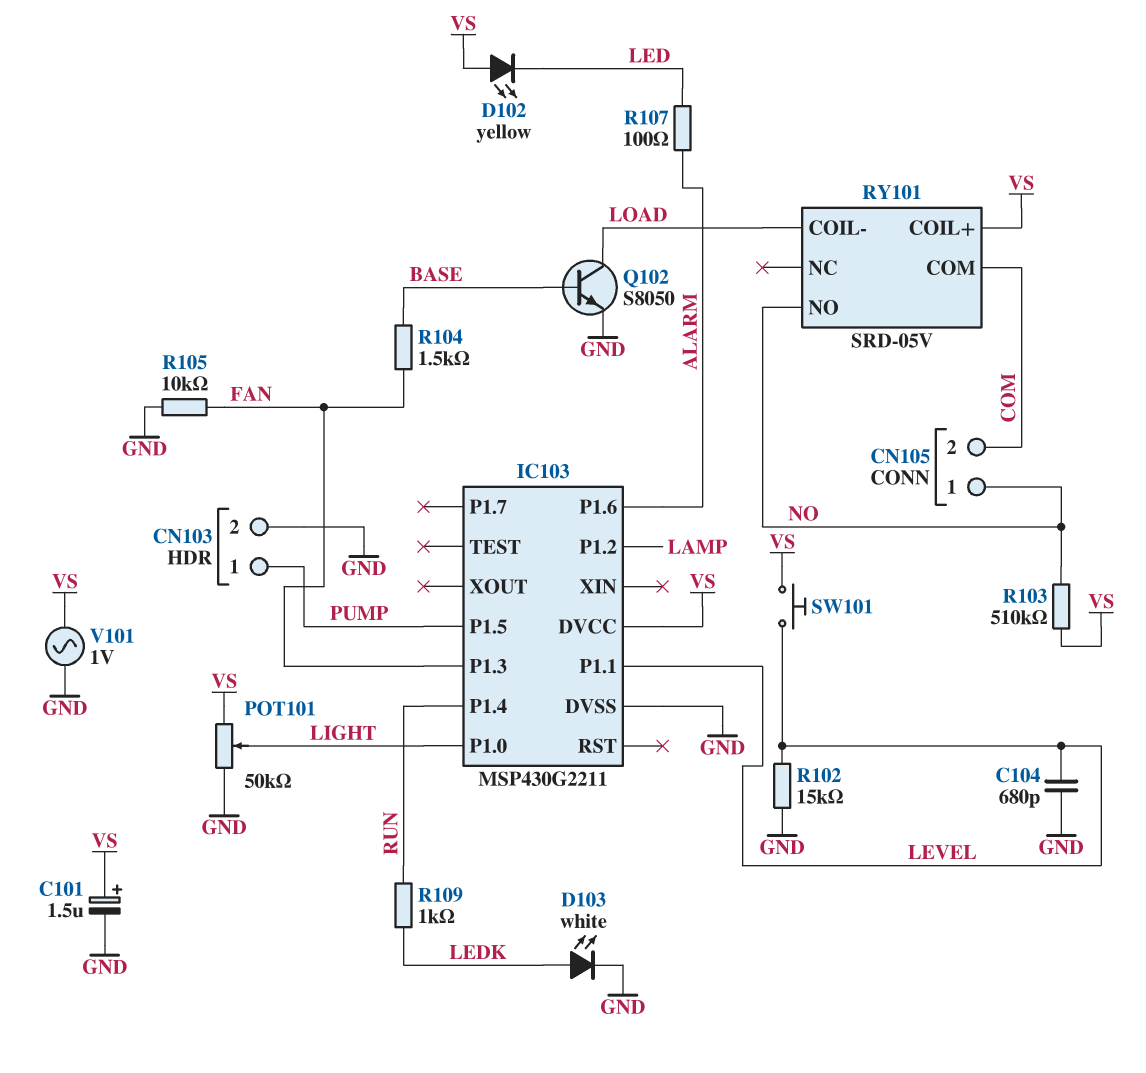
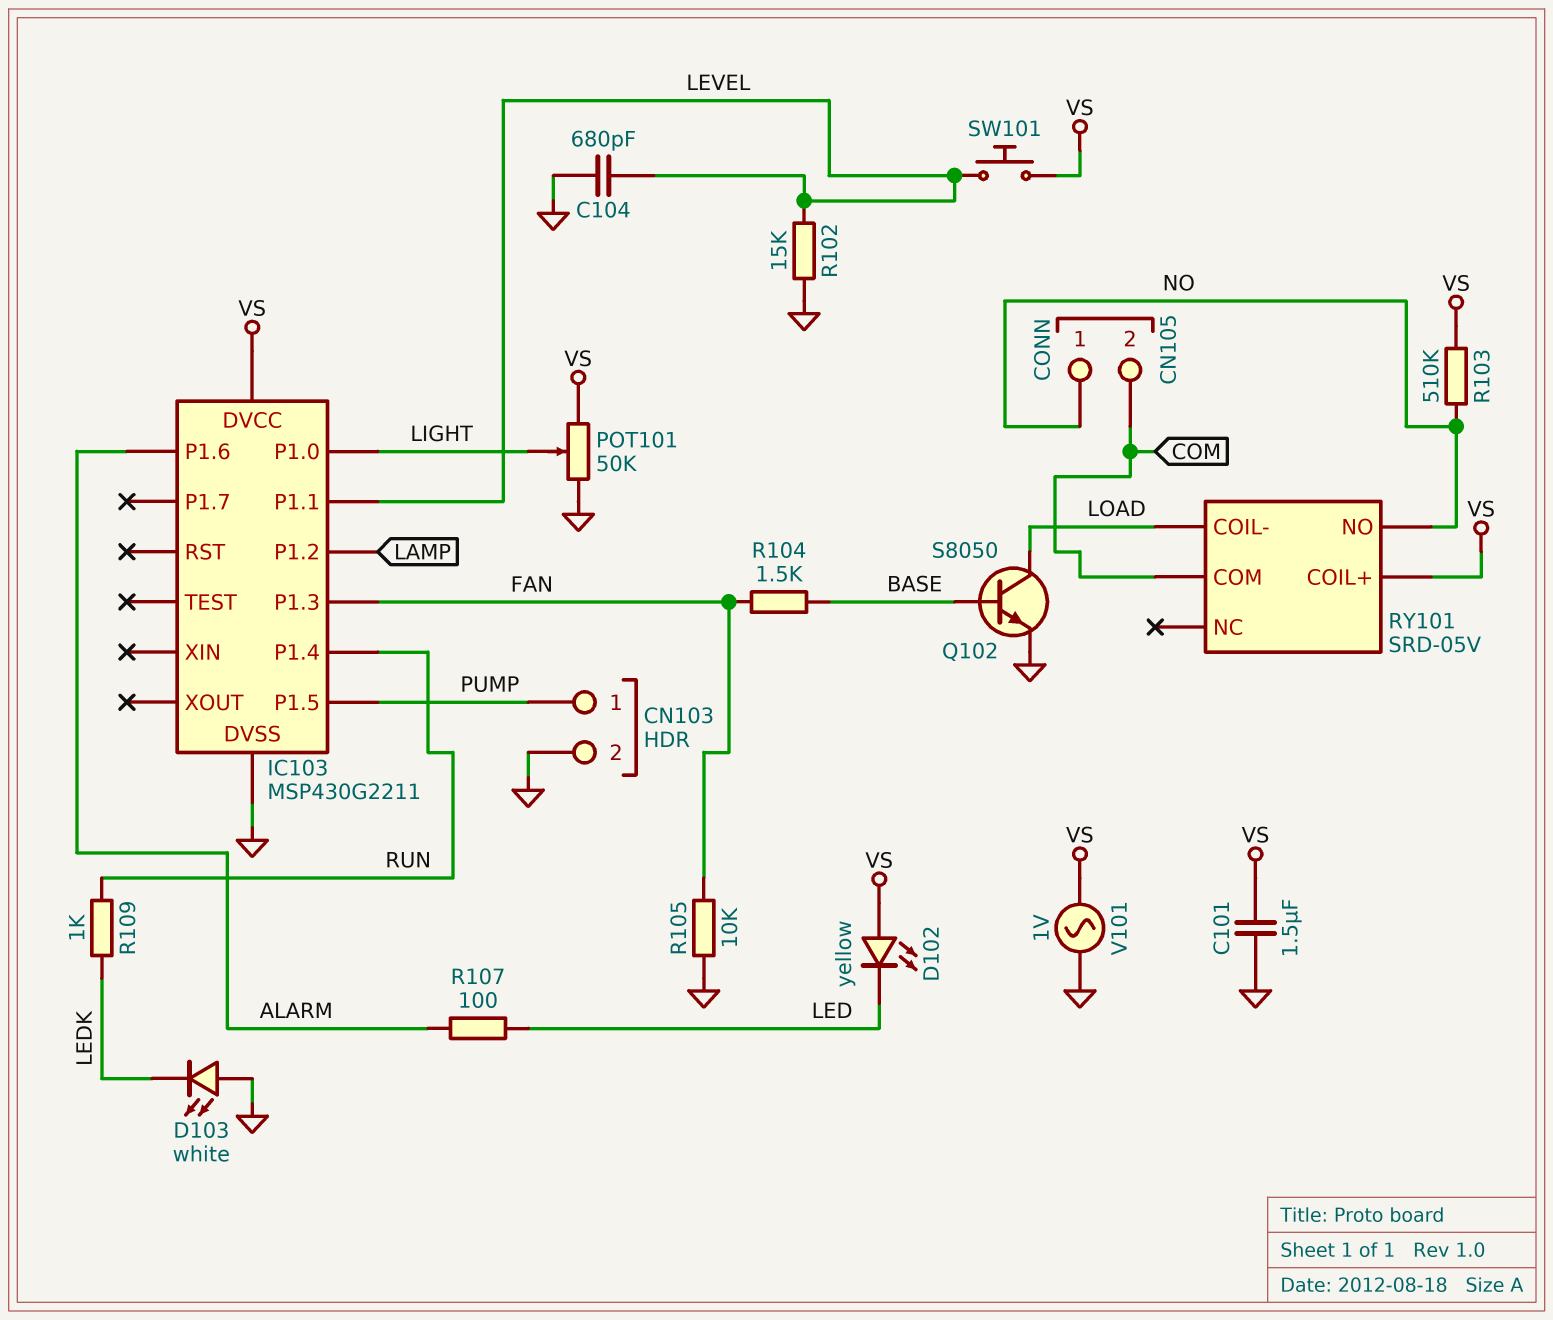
C101: 1.5uF (plus VS, minus GND) -> 1.5uF (GND, VS)
D103: LED white (A LEDK, K GND) -> LED white (A GND, K LEDK)

